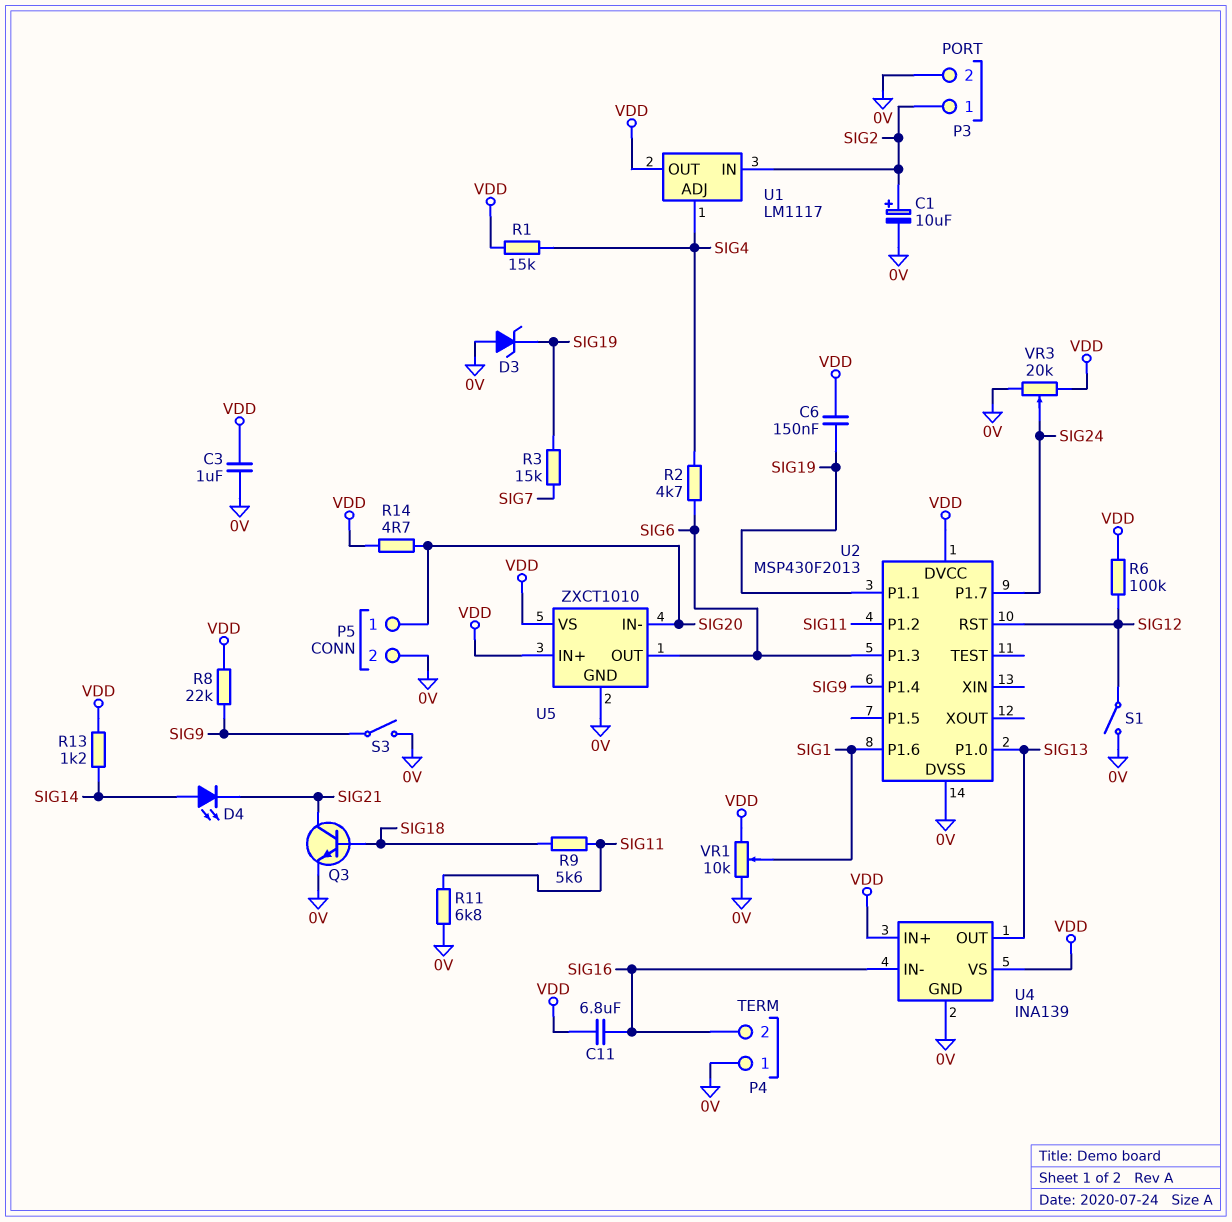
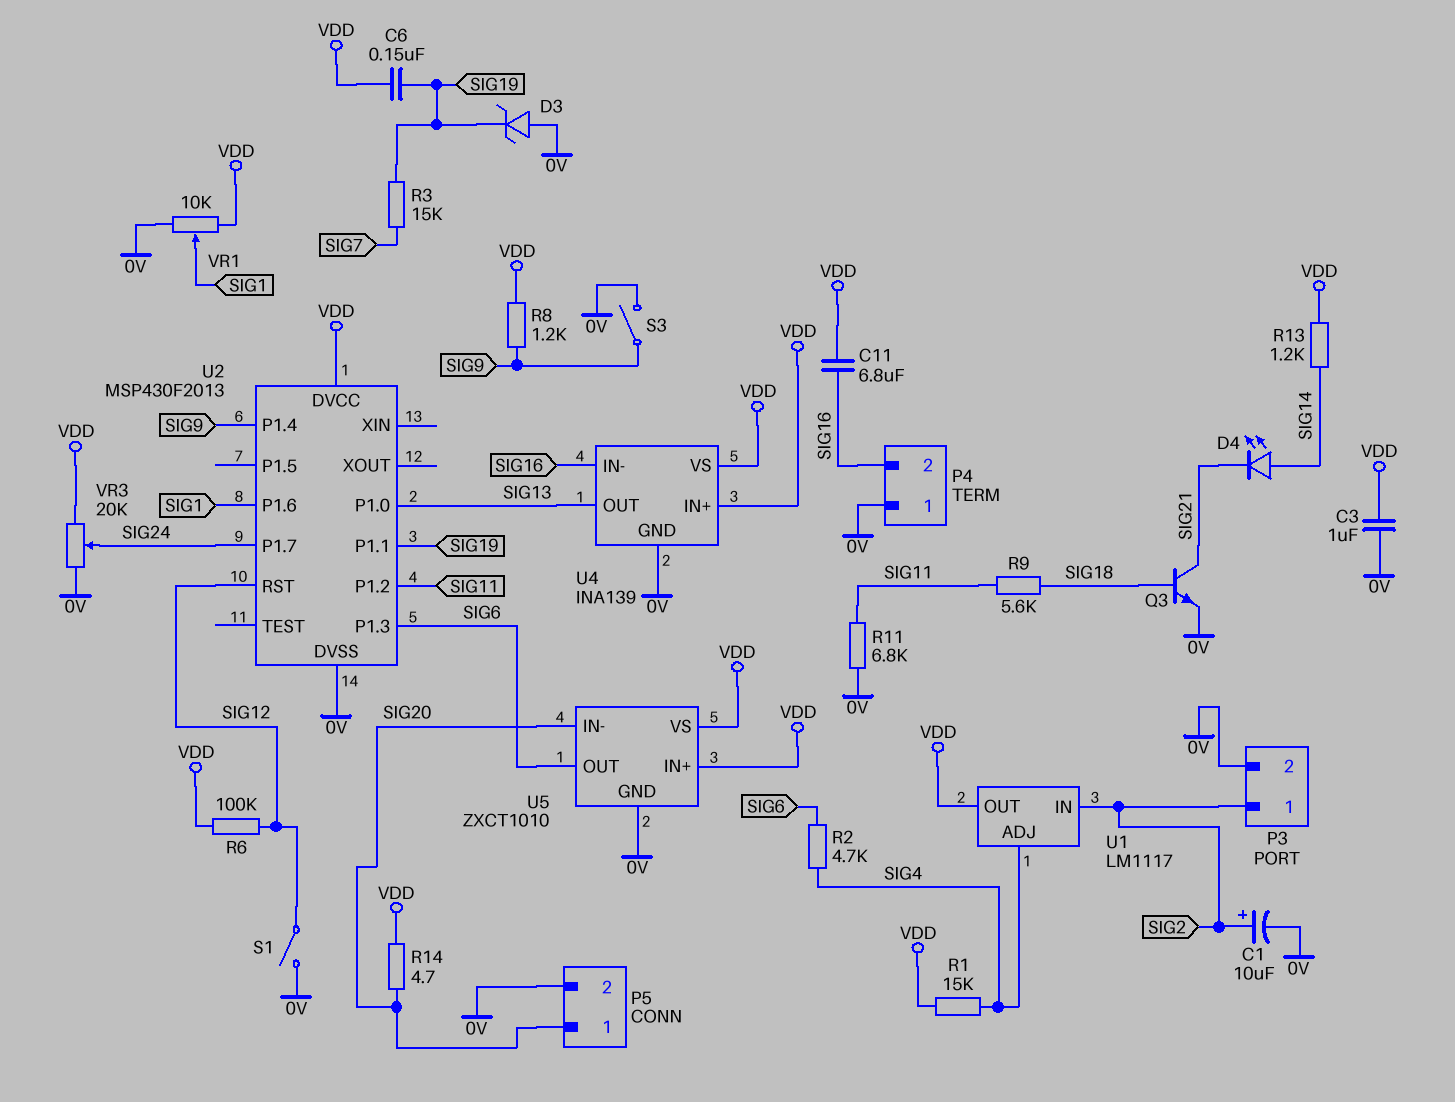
R8: 22k (SIG9, VDD) -> 1.2k (SIG9, VDD)

